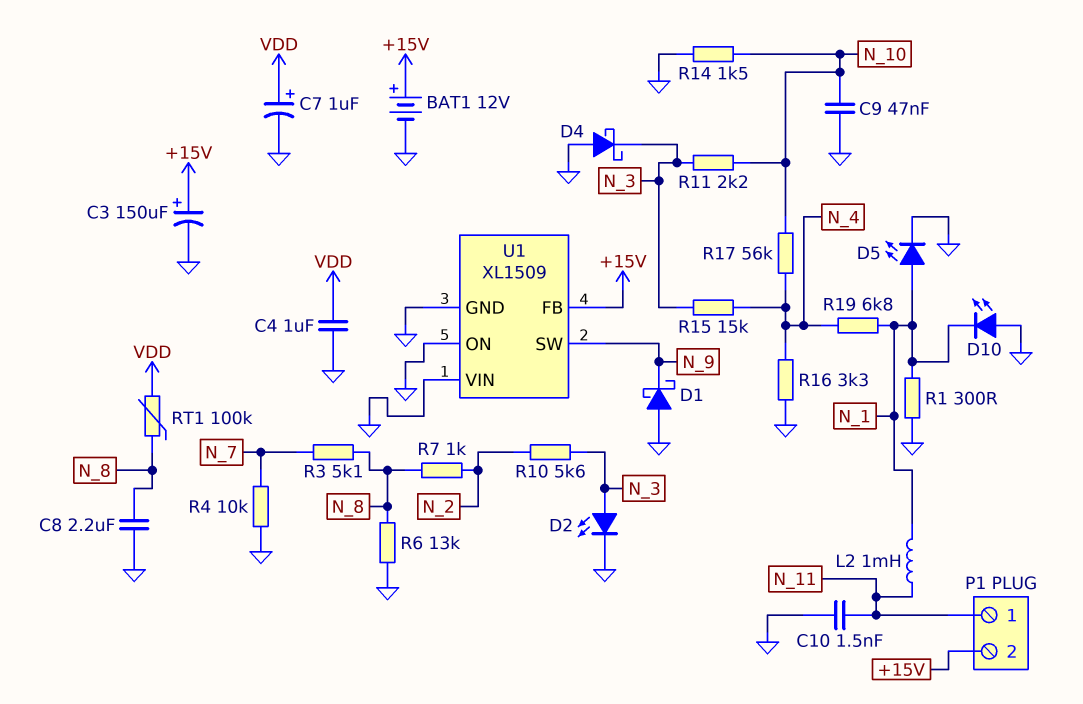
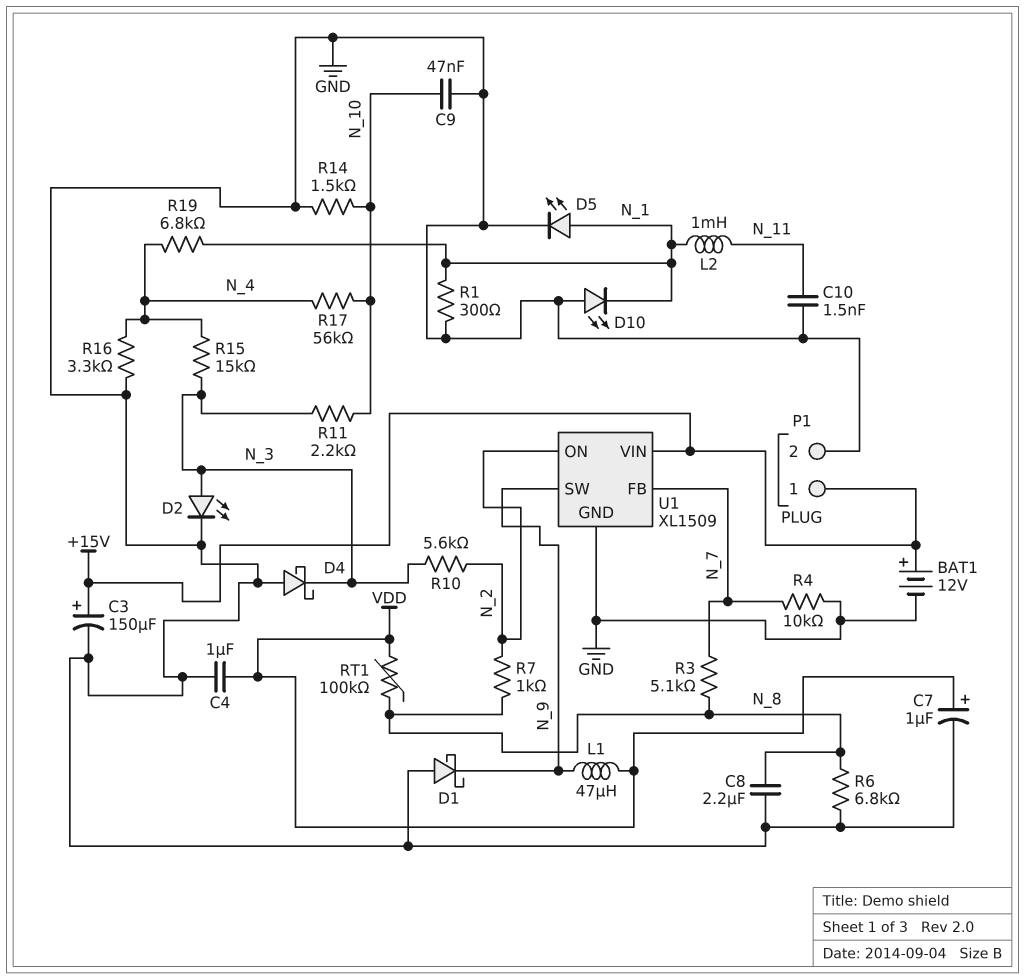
L1: none -> 47uH (N_9, VDD)
P1 pin 1: N_11 -> +15V
P1 pin 2: +15V -> GND
R6: 13k (GND, N_8) -> 6.8k (GND, N_8)
U1 pin FB: +15V -> N_7
U1 pin ON: GND -> N_2
U1 pin VIN: GND -> +15V

